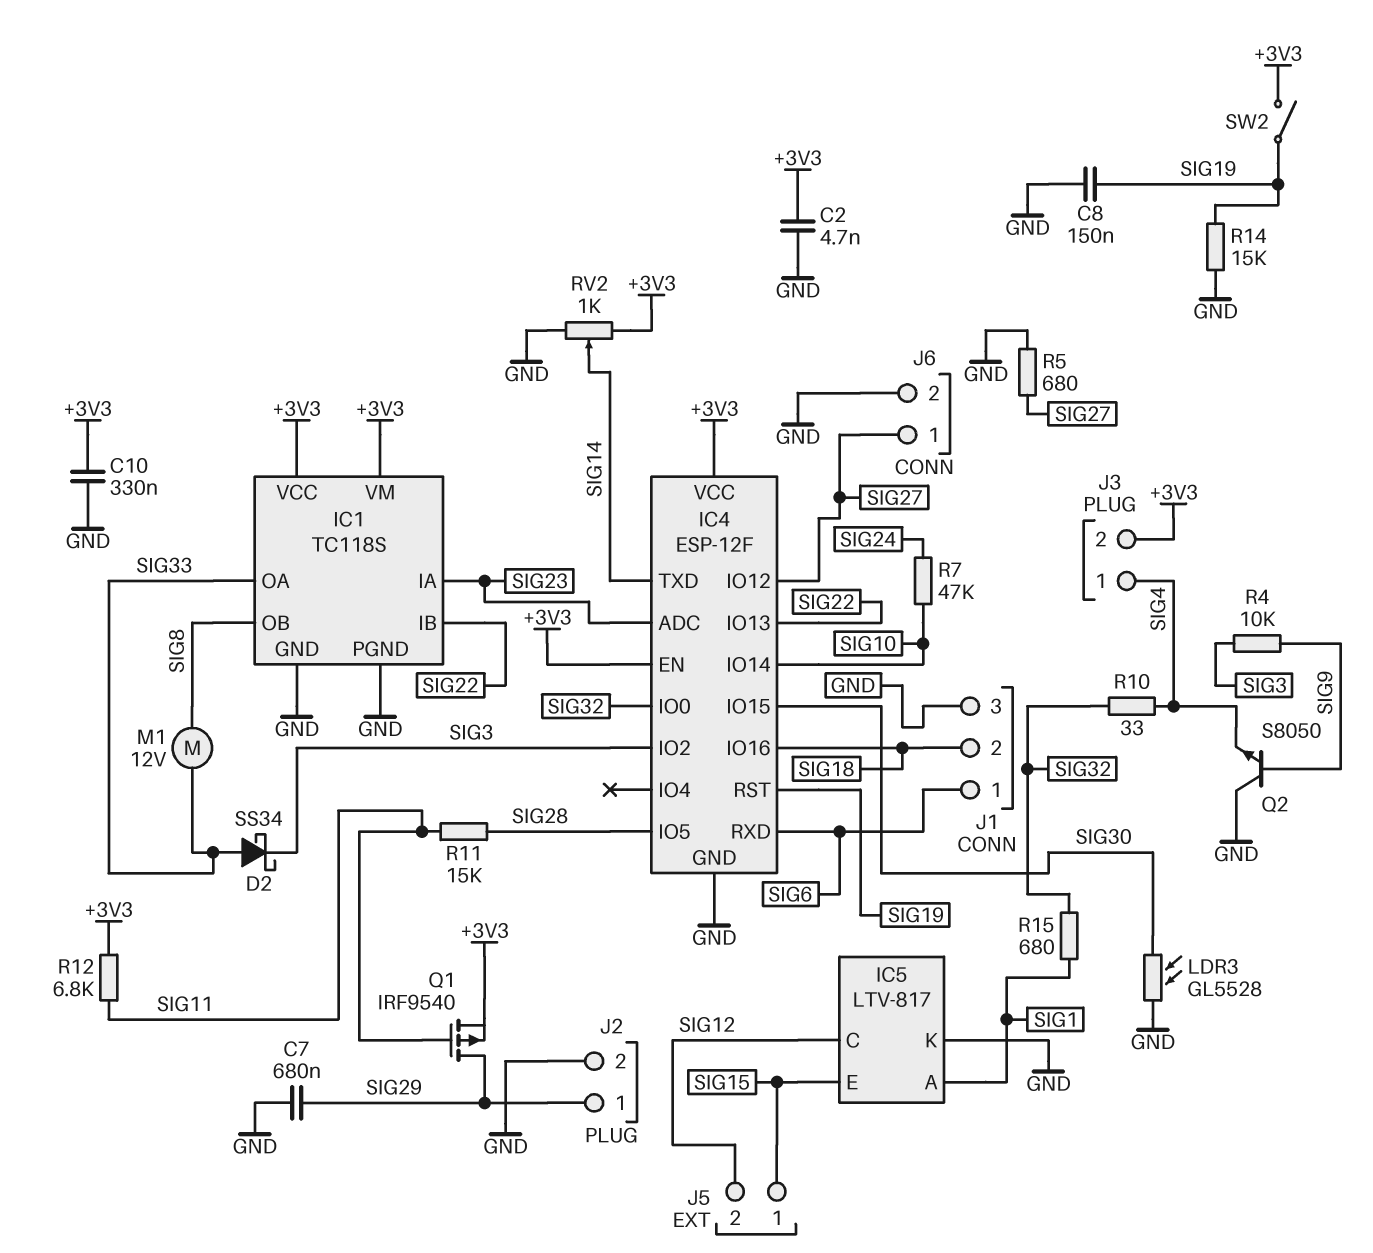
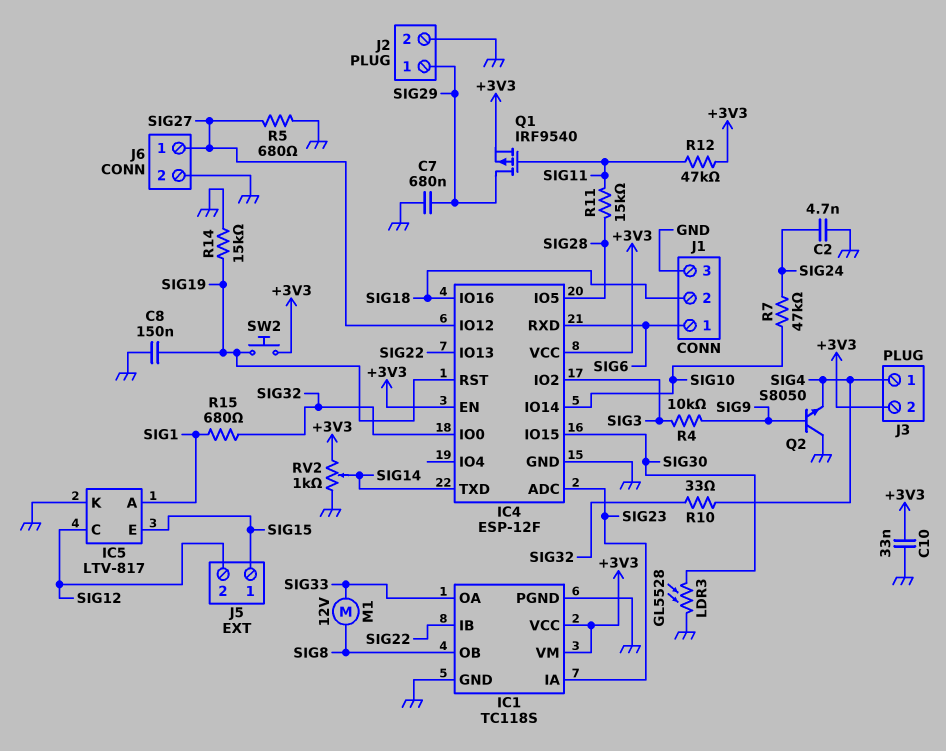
C2: 4.7nF (+3V3, GND) -> 4.7nF (GND, SIG24)
C10: 330nF (+3V3, GND) -> 33nF (+3V3, GND)
D2: schottky SS34 (A SIG33, K SIG3) -> none
R12: 6.8k (+3V3, SIG11) -> 47k (+3V3, SIG11)
SW2: switch (+3V3, SIG19) -> button (+3V3, SIG19)

